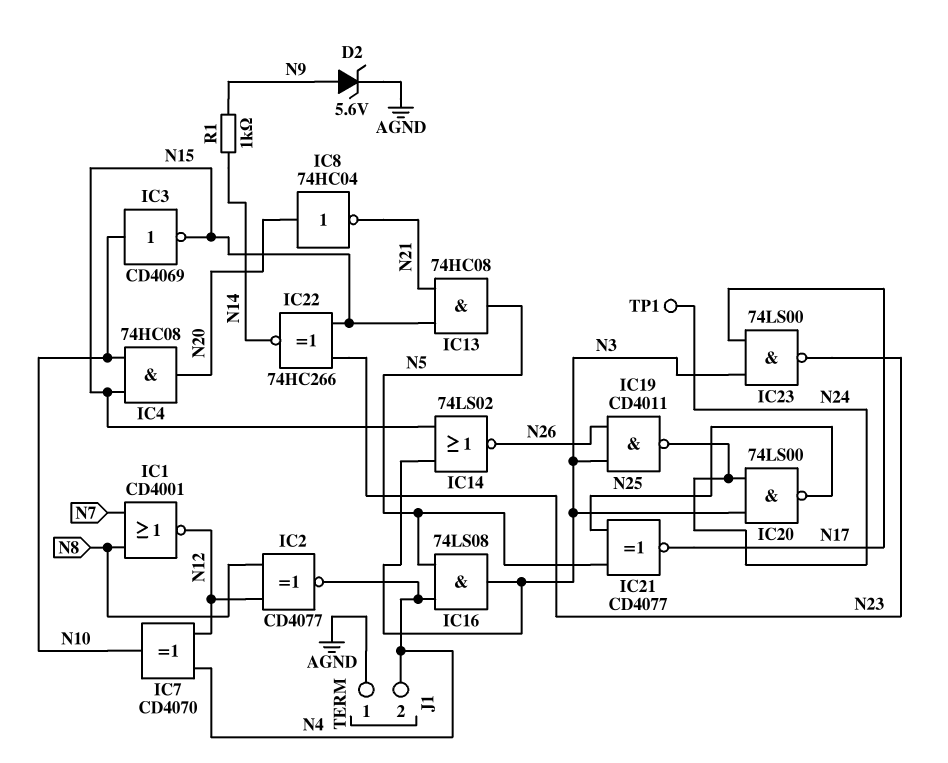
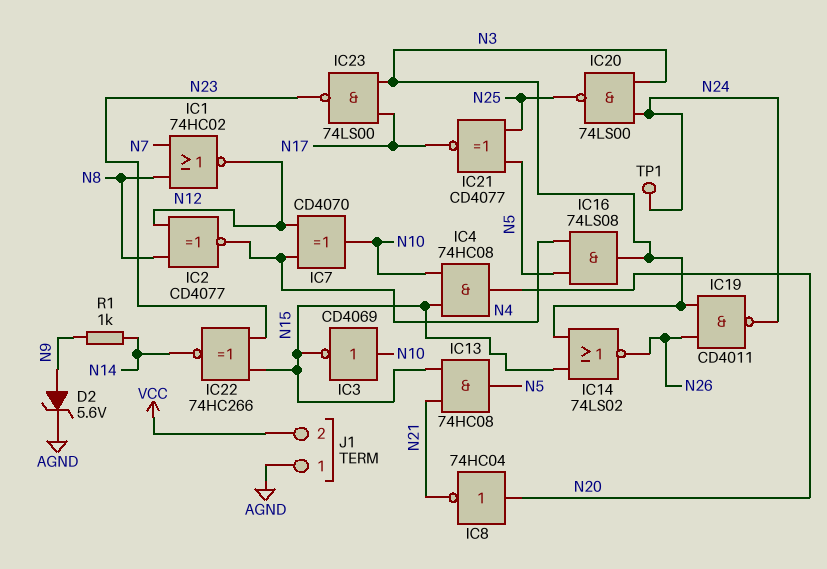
IC1: NOR CD4001 (in N7, in N8, out N12) -> NOR 74HC02 (in N7, in N8, out N12)
J1 pin 2: N4 -> VCC

